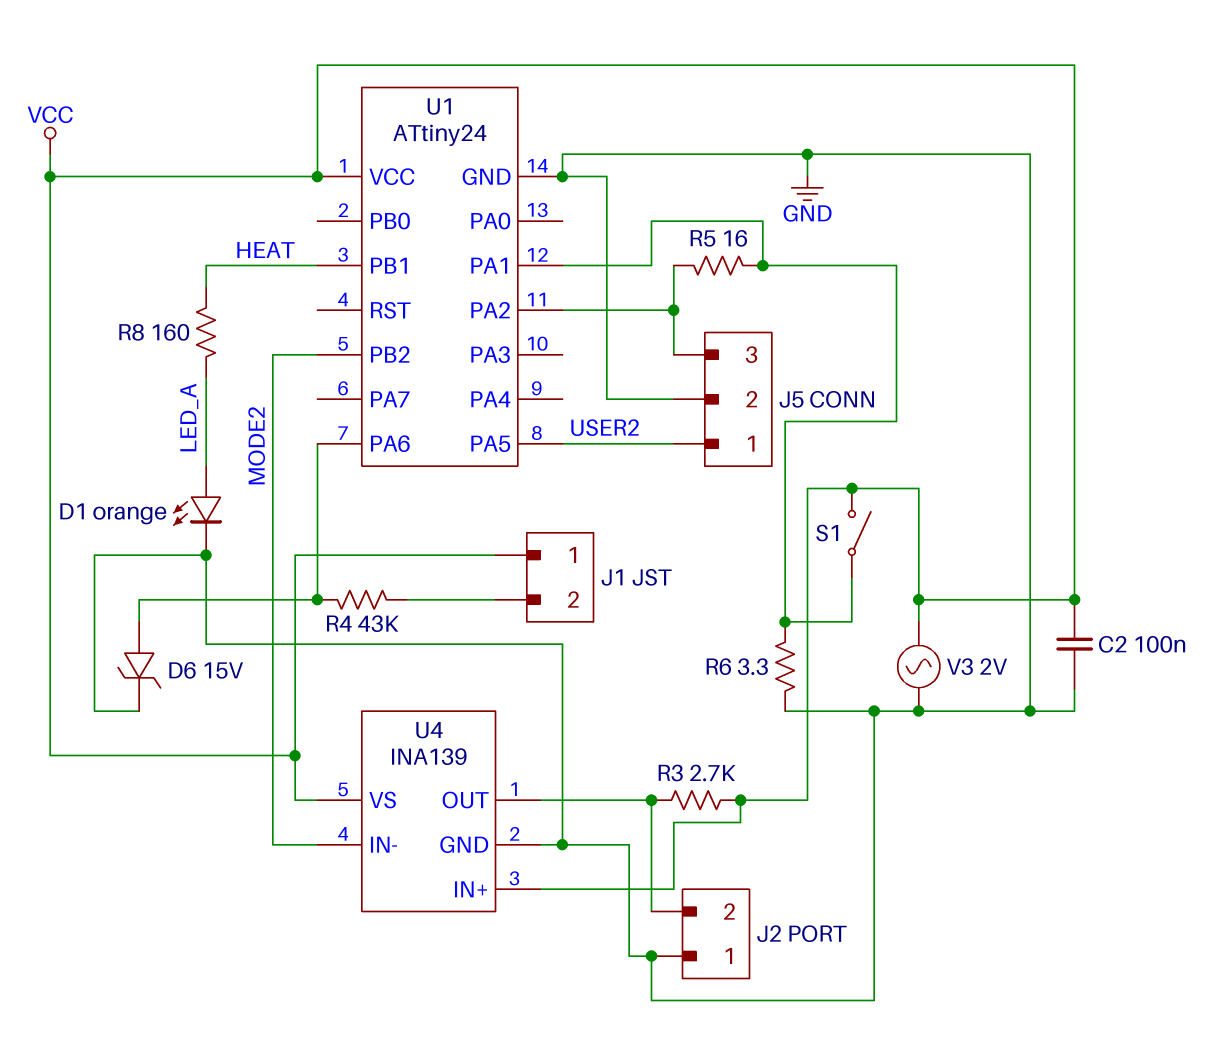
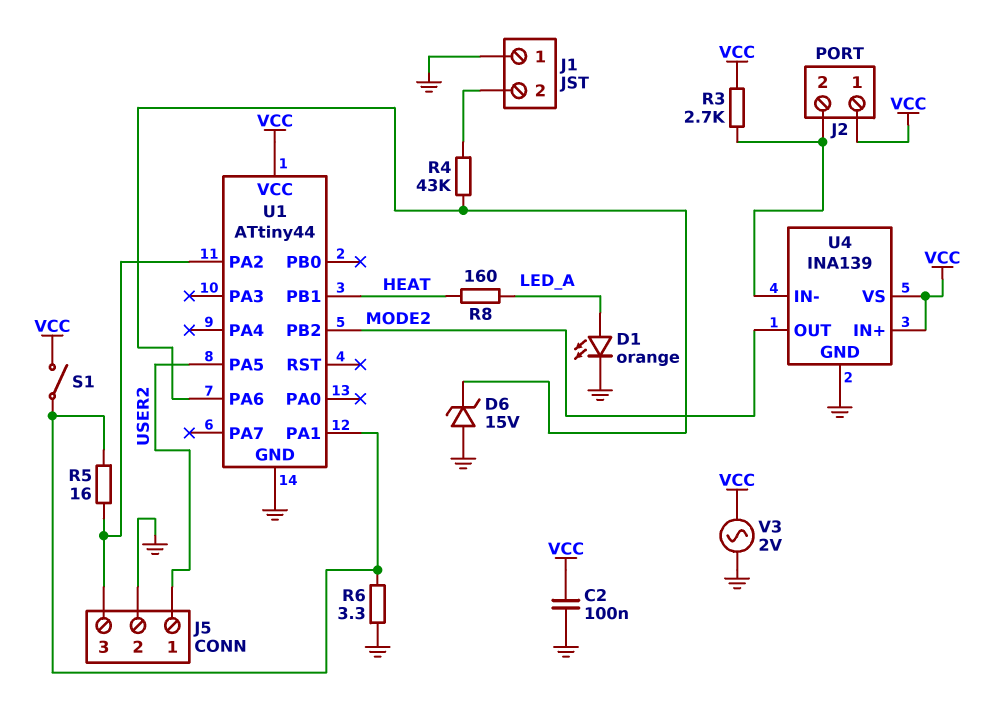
D6: zener 15V (A U1/PA6, K GND) -> zener 15V (A GND, K U1/PA6)
J1 pin 1: VCC -> GND
J2 pin 1: GND -> VCC
U1: ATtiny24 -> ATtiny44
U4 pin IN-: MODE2 -> J2/2
U4 pin OUT: J2/2 -> MODE2

